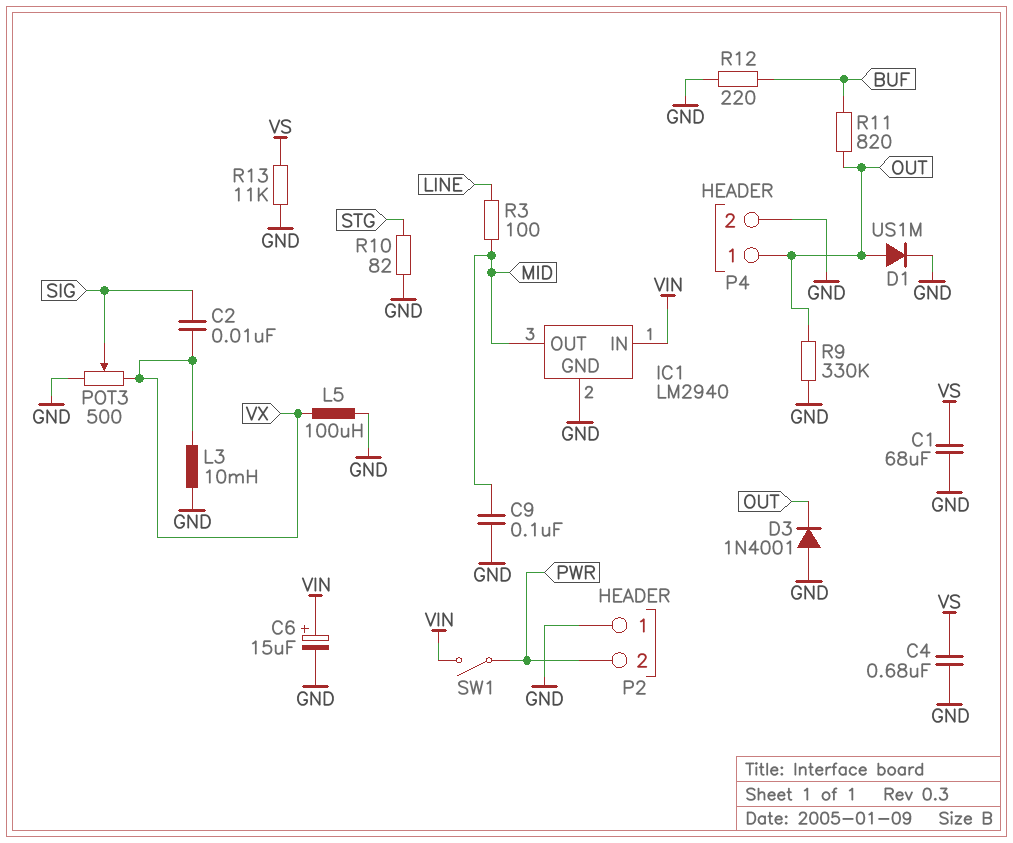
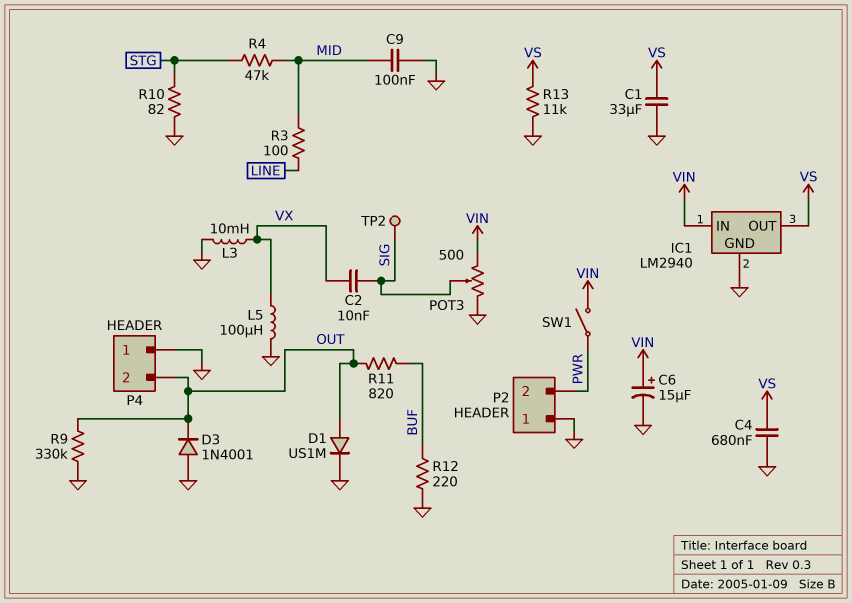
C1: 68uF (GND, VS) -> 33uF (GND, VS)
IC1 pin OUT: MID -> VS
P4 pin 1: OUT -> GND
P4 pin 2: GND -> OUT
POT3: 500 (GND, VX, wiper SIG) -> 500 (GND, VIN, wiper SIG)
R4: none -> 47k (MID, STG)
TP2: none -> test point (SIG)

